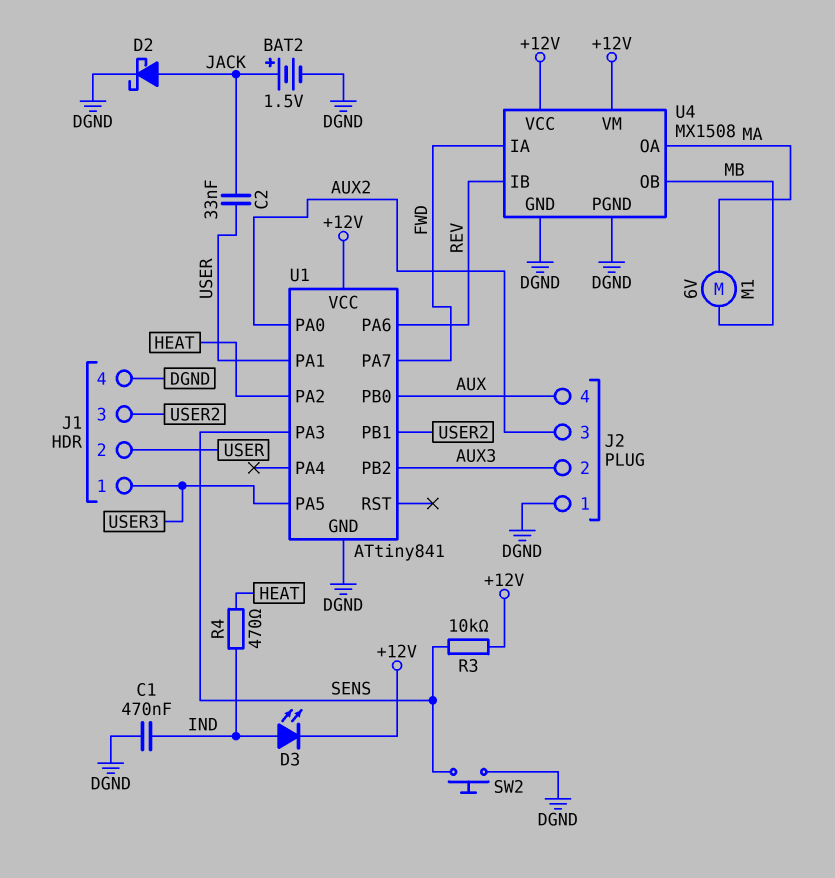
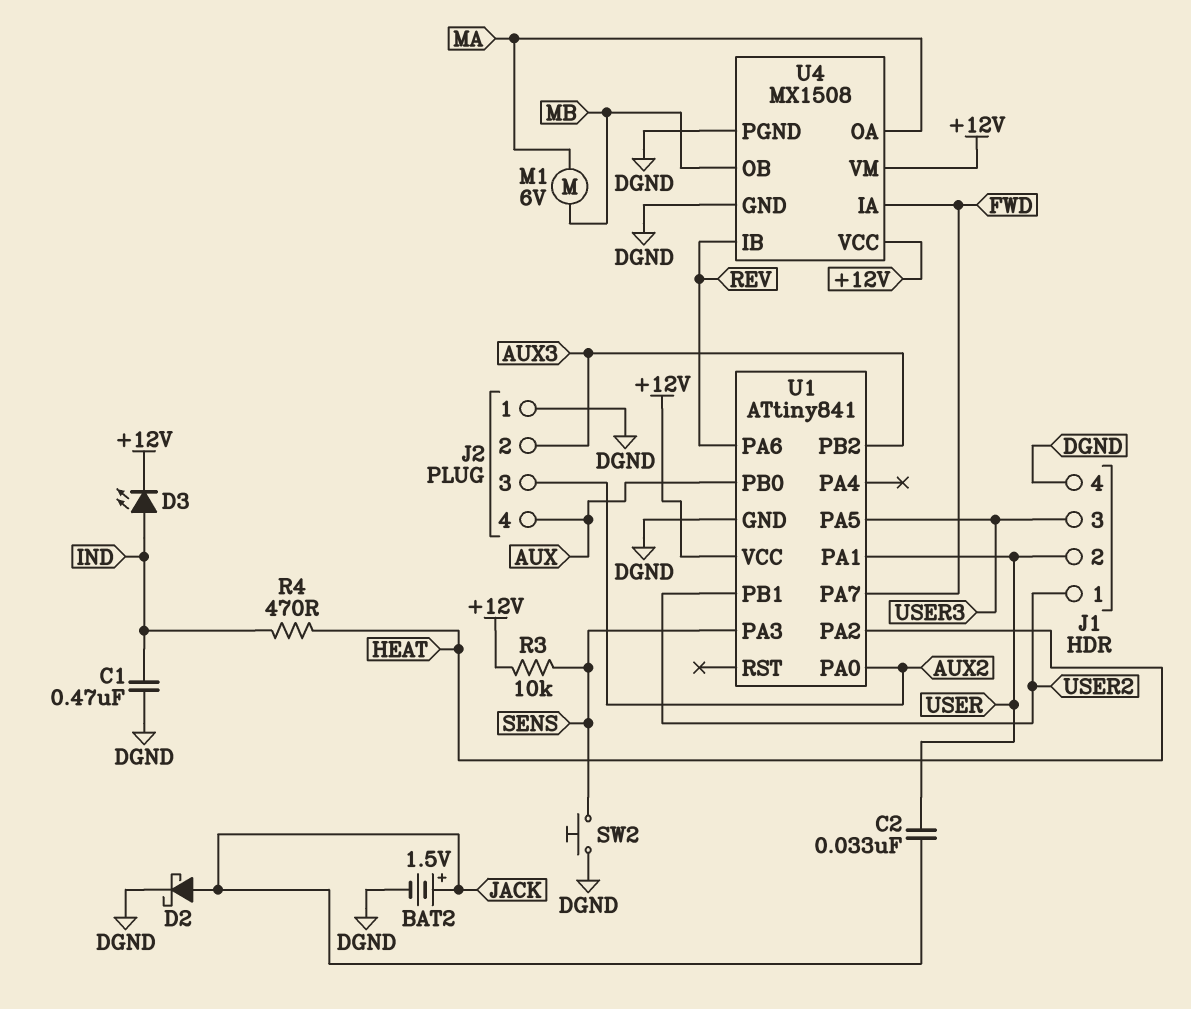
J1 pin 1: USER3 -> USER2
J1 pin 3: USER2 -> USER3

